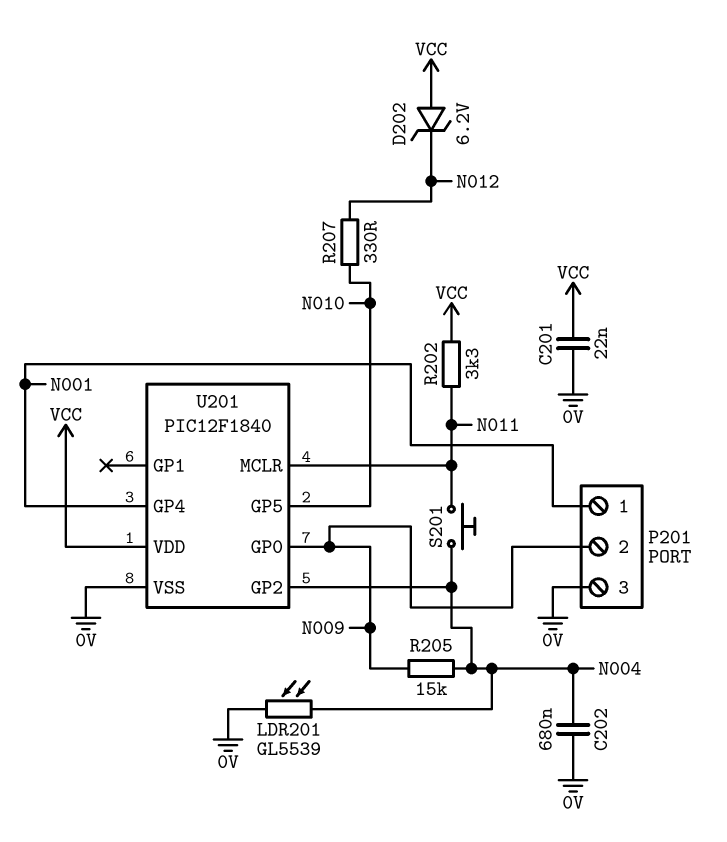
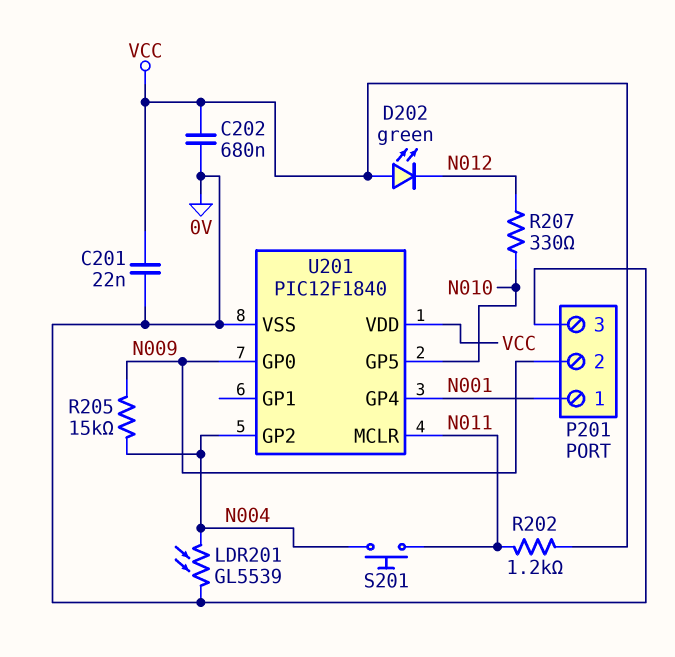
C202: 680nF (0V, N004) -> 680nF (0V, VCC)
D202: zener 6.2V (A VCC, K N012) -> LED green (A VCC, K N012)
R202: 3.3k (N011, VCC) -> 1.2k (N011, VCC)

